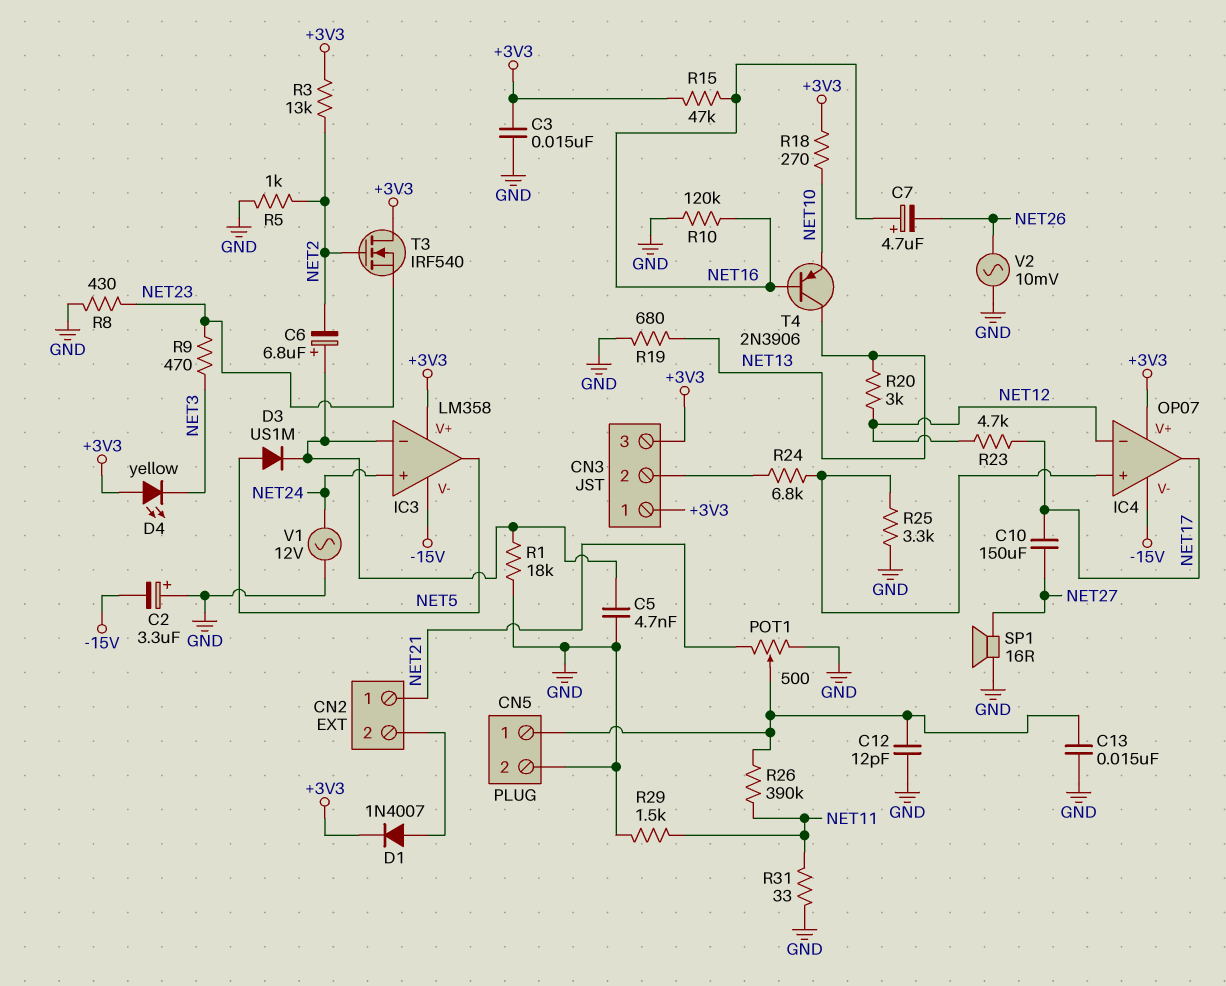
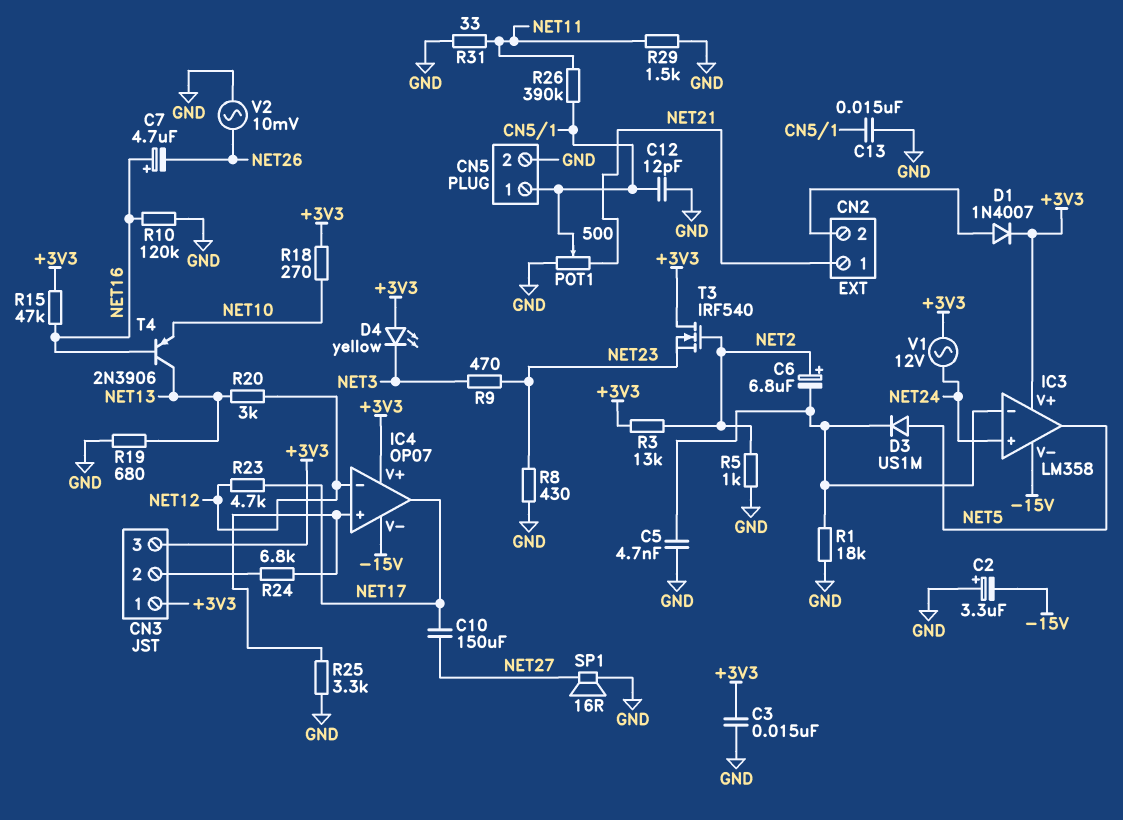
C6: 6.8uF (plus IC3/in-, minus NET2) -> 6.8uF (plus NET2, minus IC3/in-)
V1: AC 12V (GND, NET24) -> AC 12V (+3V3, NET24)

